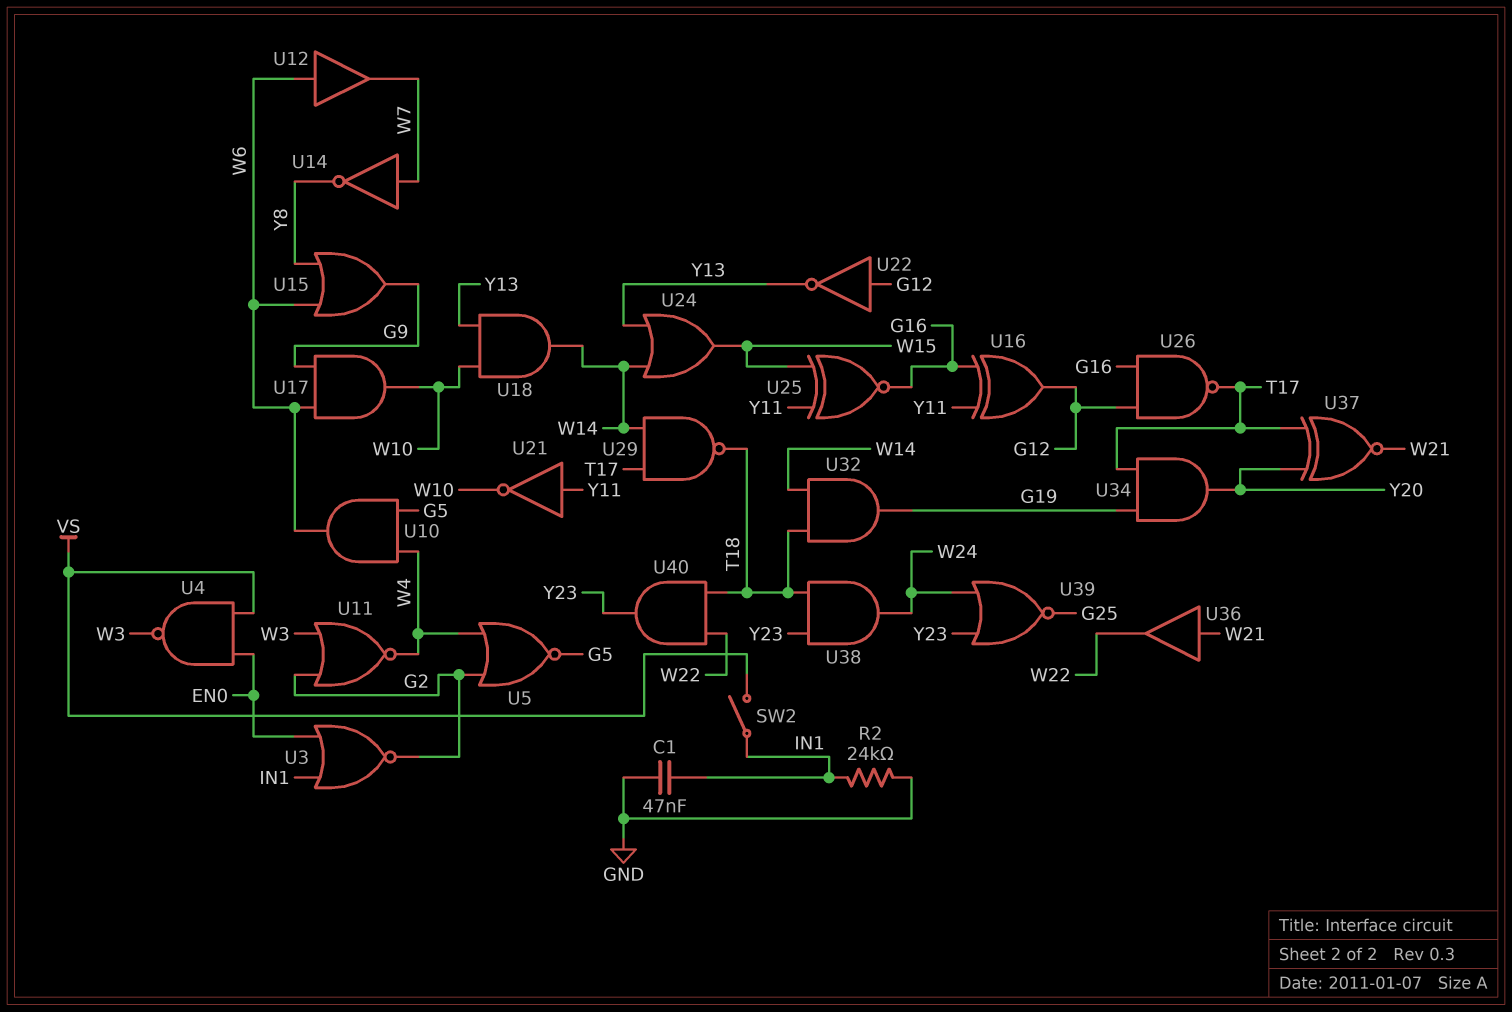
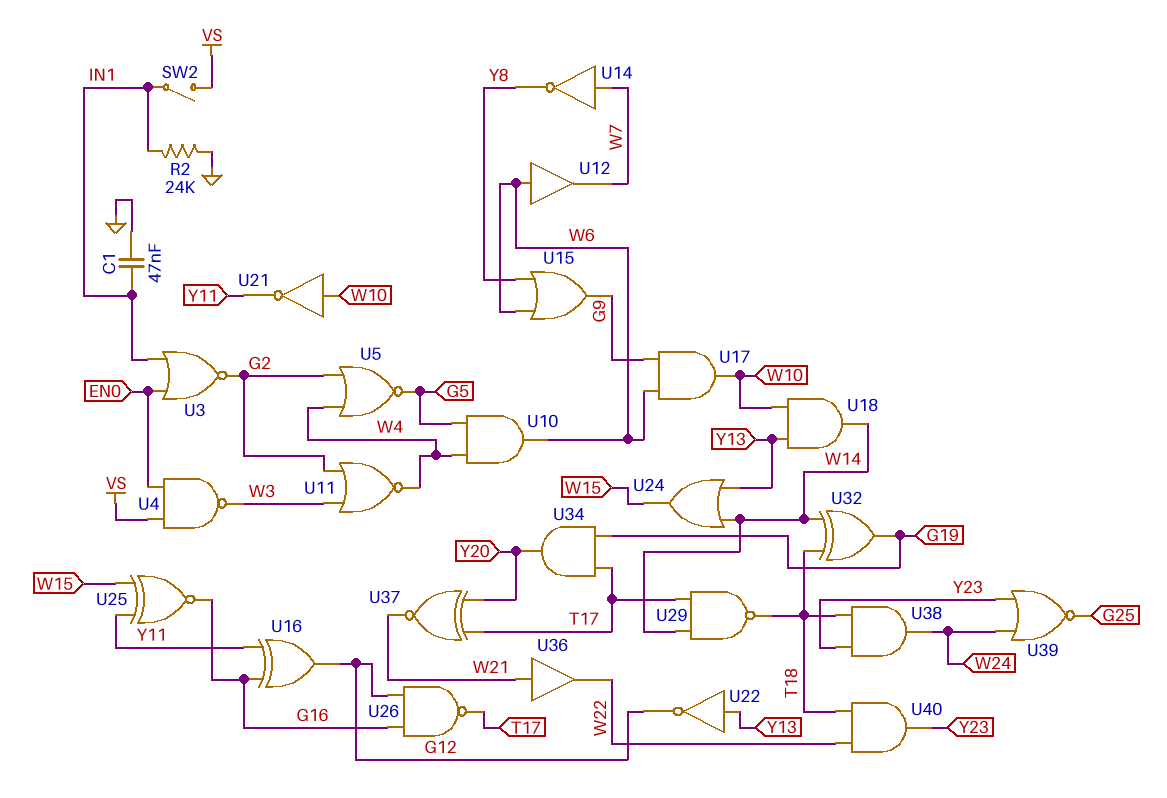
U21: NOT (in Y11, out W10) -> NOT (in W10, out Y11)
U22: NOT (in G12, out Y13) -> NOT (in Y13, out G12)
U32: AND (in T18, in W14, out G19) -> XOR (in T18, in W14, out G19)

